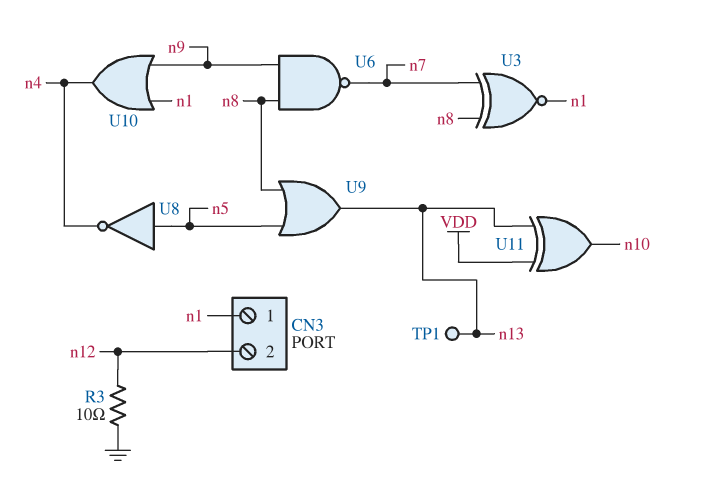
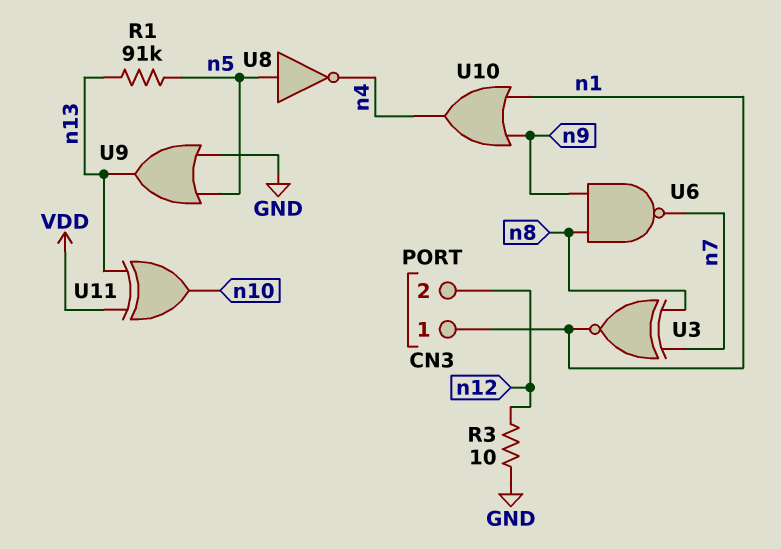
R1: none -> 91k (n5, n13)
TP1: test point (n13) -> none
U9: OR (in n5, in n8, out n13) -> OR (in GND, in n5, out n13)

